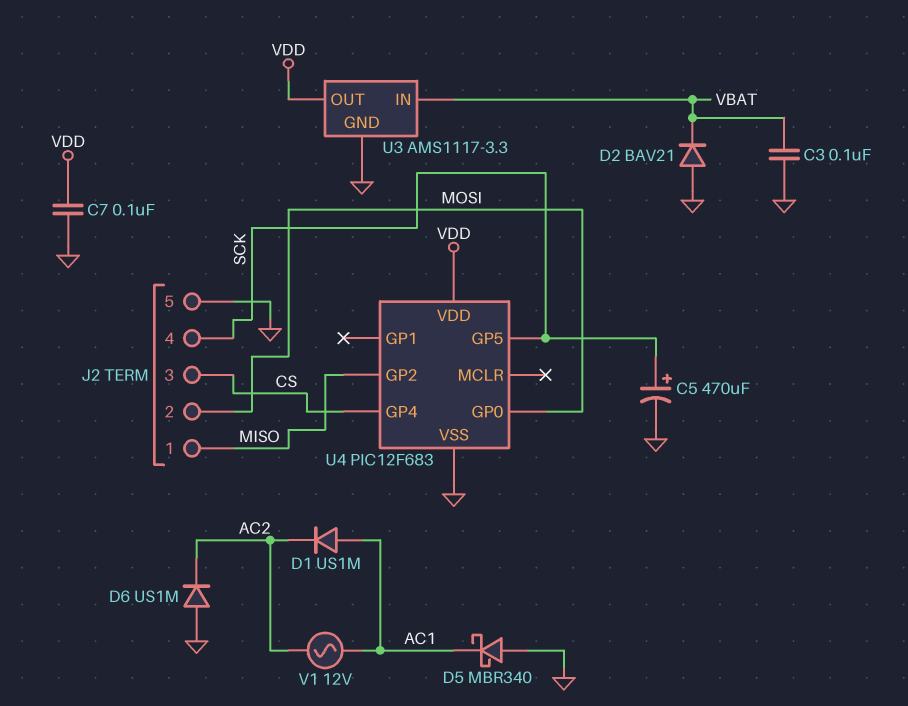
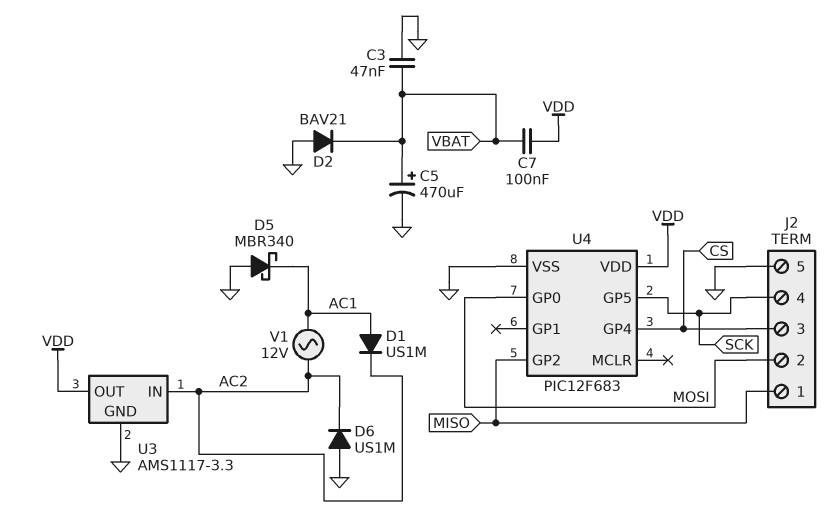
C3: 100nF (GND, VBAT) -> 47nF (GND, VBAT)
C5: 470uF (plus SCK, minus GND) -> 470uF (plus VBAT, minus GND)
C7: 100nF (GND, VDD) -> 100nF (VBAT, VDD)
U3 pin IN: VBAT -> AC2

